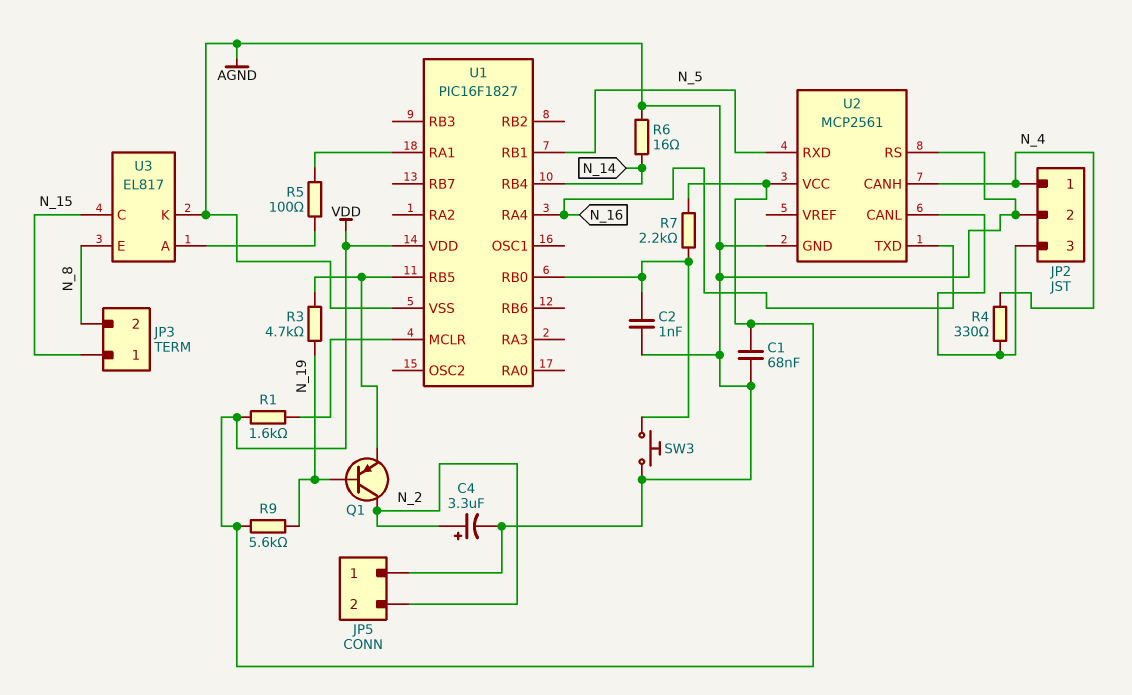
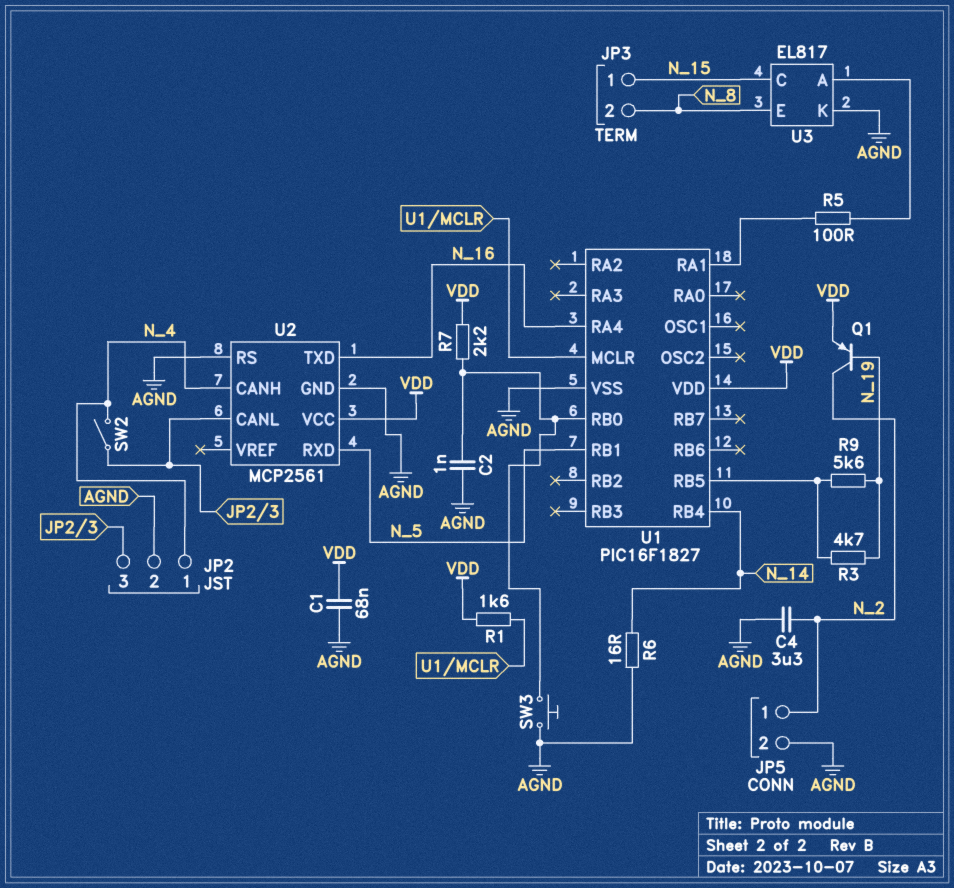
C4: 3.3uF (plus N_2, minus AGND) -> 3.3uF (AGND, N_2)
JP5 pin 1: AGND -> N_2
JP5 pin 2: N_2 -> AGND
Q1: PNP (B N_19, C N_2, E U1/RB5) -> PNP (B N_19, C N_2, E VDD)
R4: 330 (JP2/3, N_4) -> none
R9: 5.6k (N_19, VDD) -> 5.6k (N_19, U1/RB5)
SW2: none -> switch (JP2/3, N_4)

